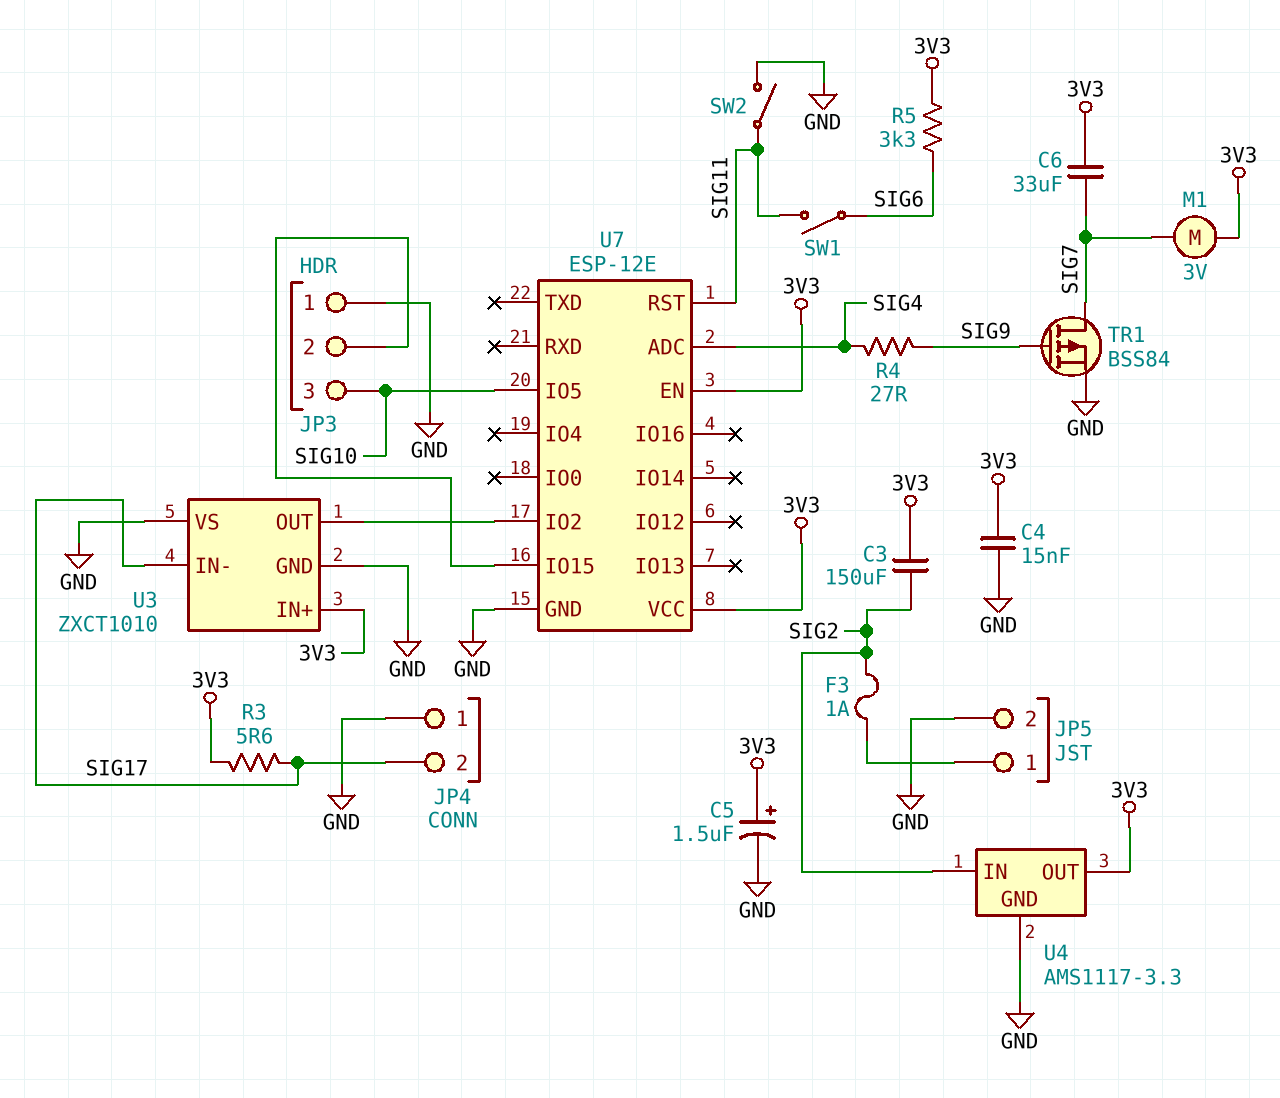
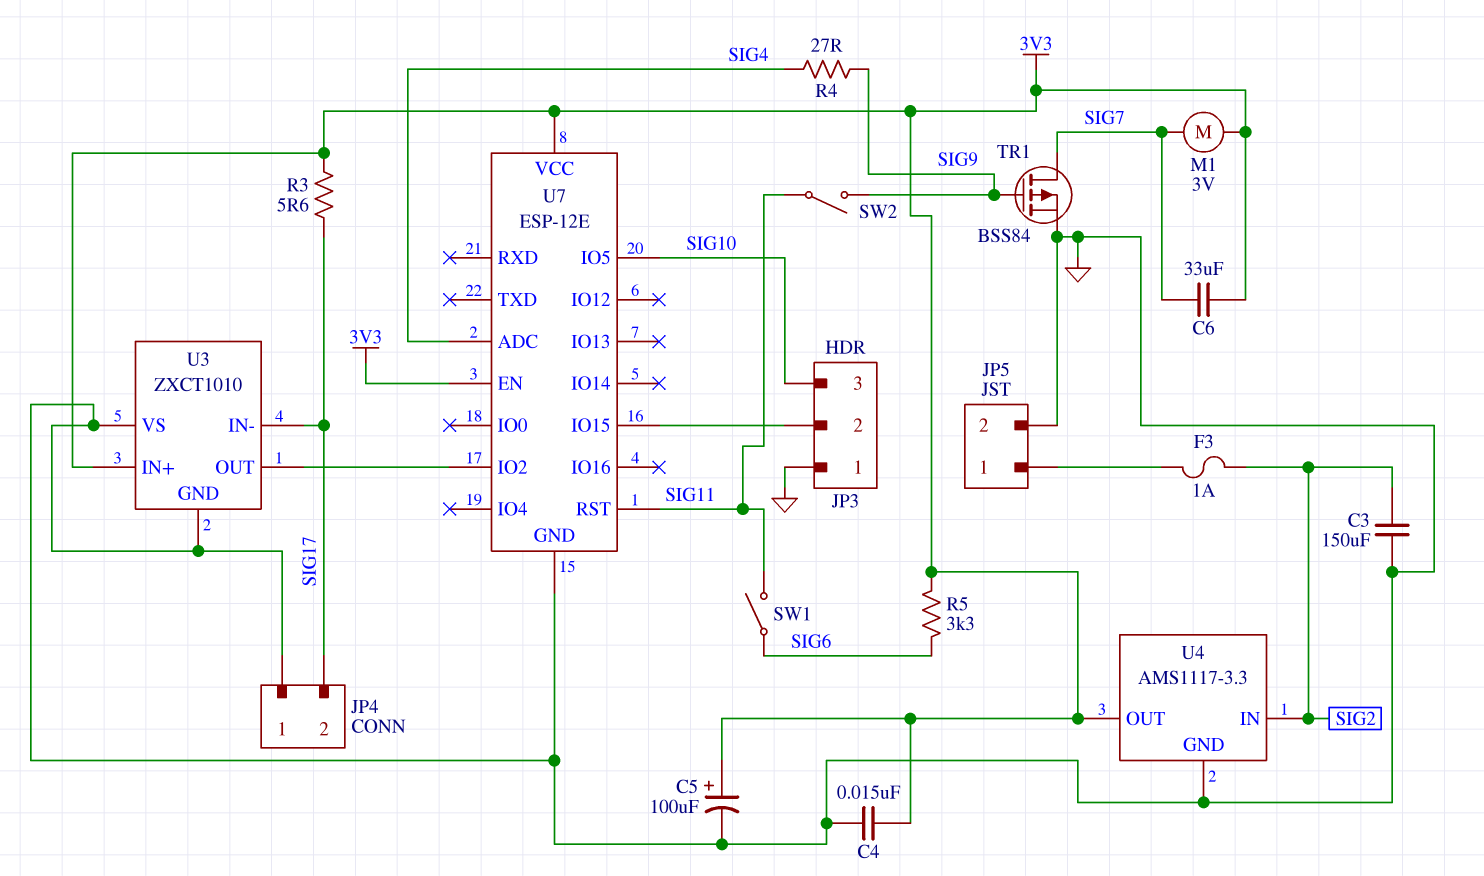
C3: 150uF (3V3, SIG2) -> 150uF (GND, SIG2)
C5: 1.5uF (plus 3V3, minus GND) -> 100uF (plus 3V3, minus GND)
SW2: switch (GND, SIG11) -> switch (SIG9, SIG11)

